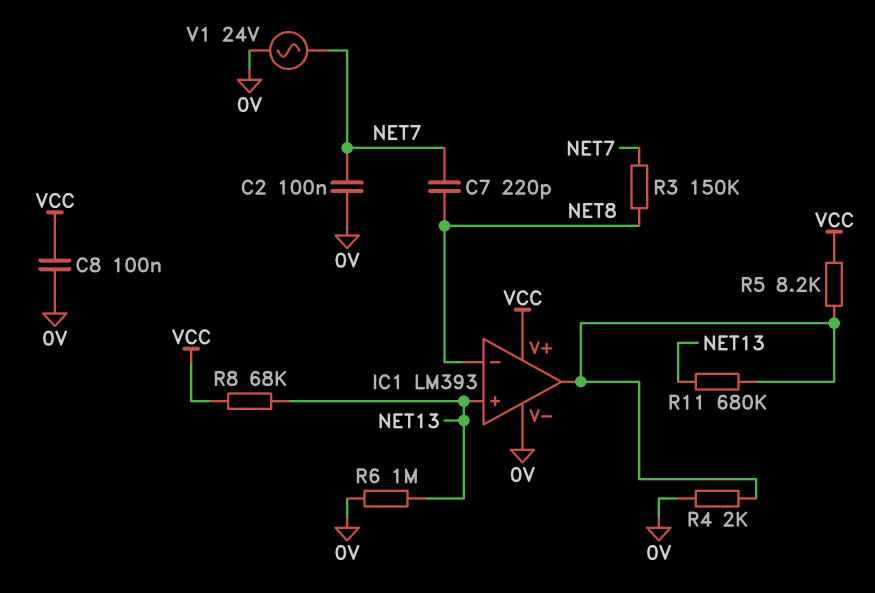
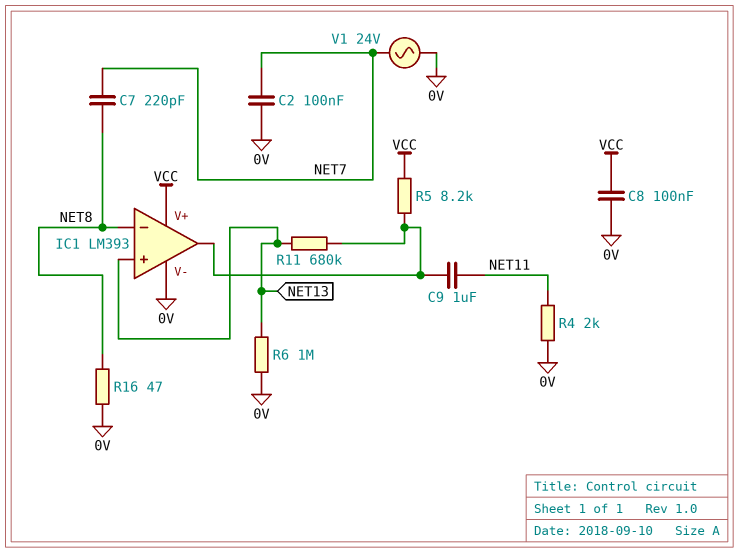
C9: none -> 1uF (IC1/out, NET11)
R3: 150k (NET7, NET8) -> none
R4: 2k (0V, IC1/out) -> 2k (0V, NET11)
R8: 68k (NET13, VCC) -> none
R16: none -> 47 (0V, NET8)

